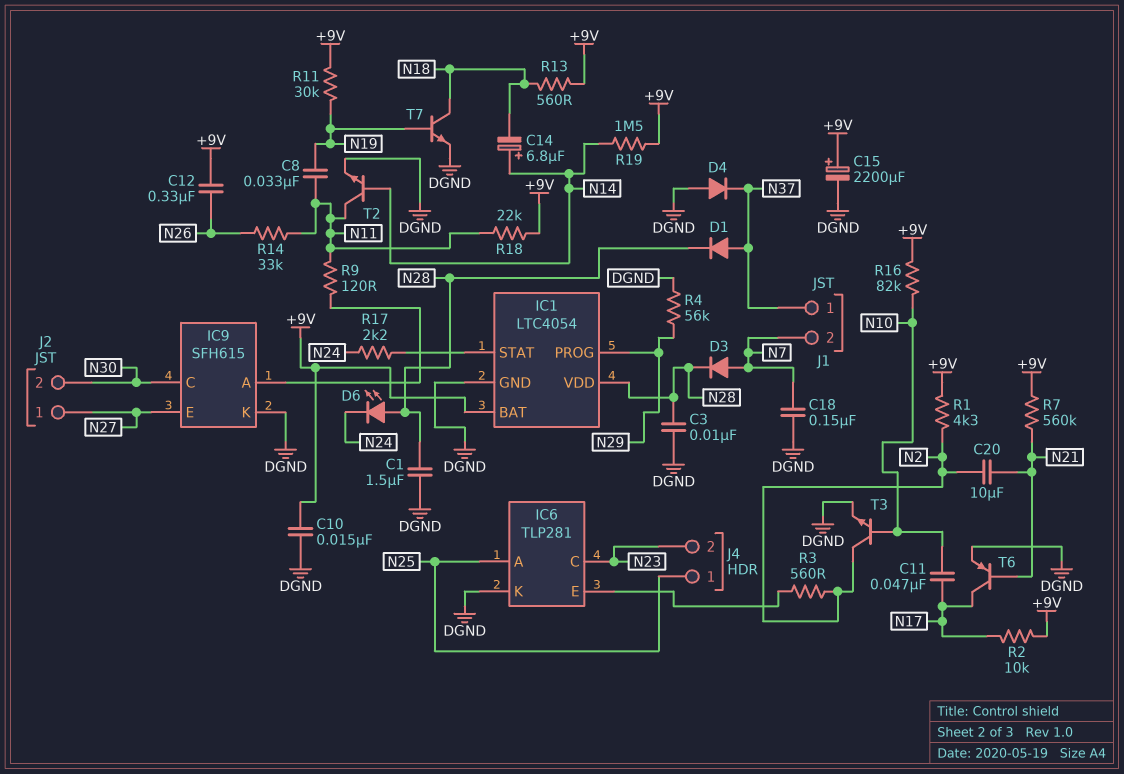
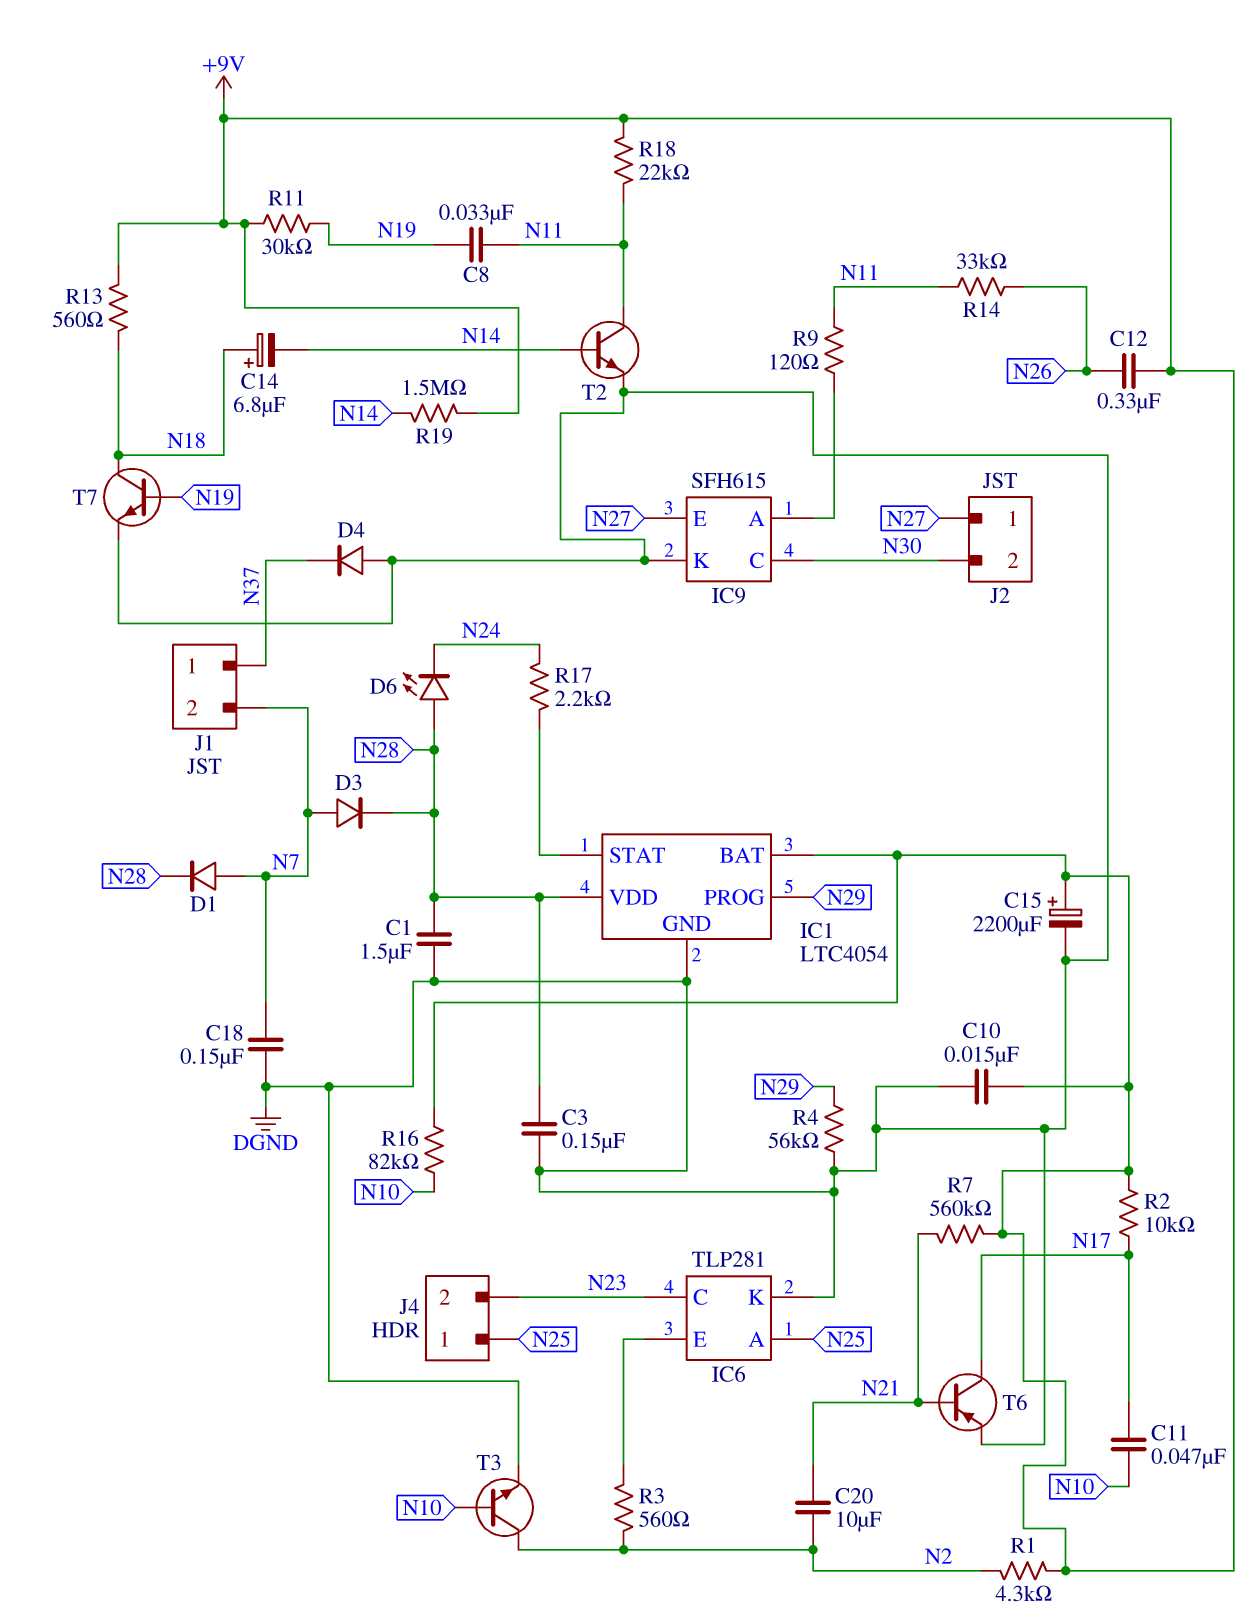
C3: 10nF (DGND, N28) -> 150nF (DGND, N28)
C14: 6.8uF (plus N14, minus N18) -> 6.8uF (plus N18, minus N14)
D1: diode (A N37, K N28) -> diode (A N7, K N28)

